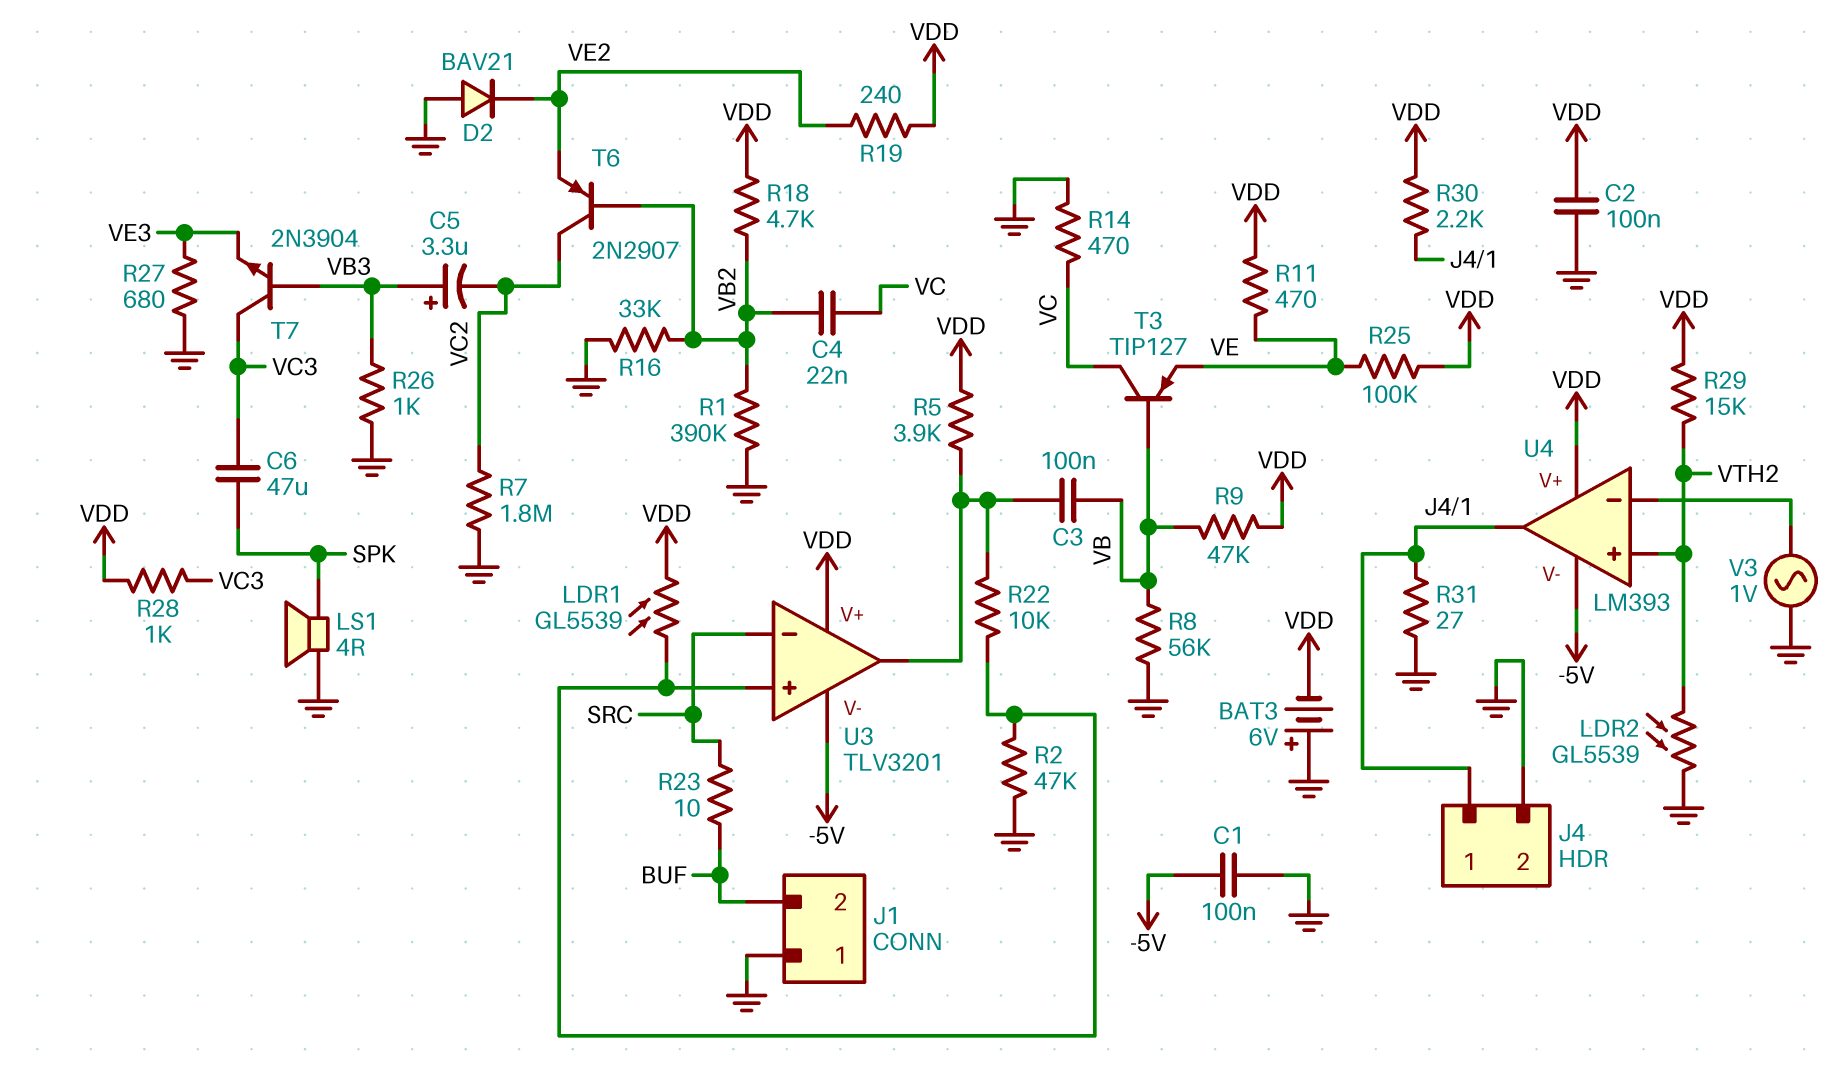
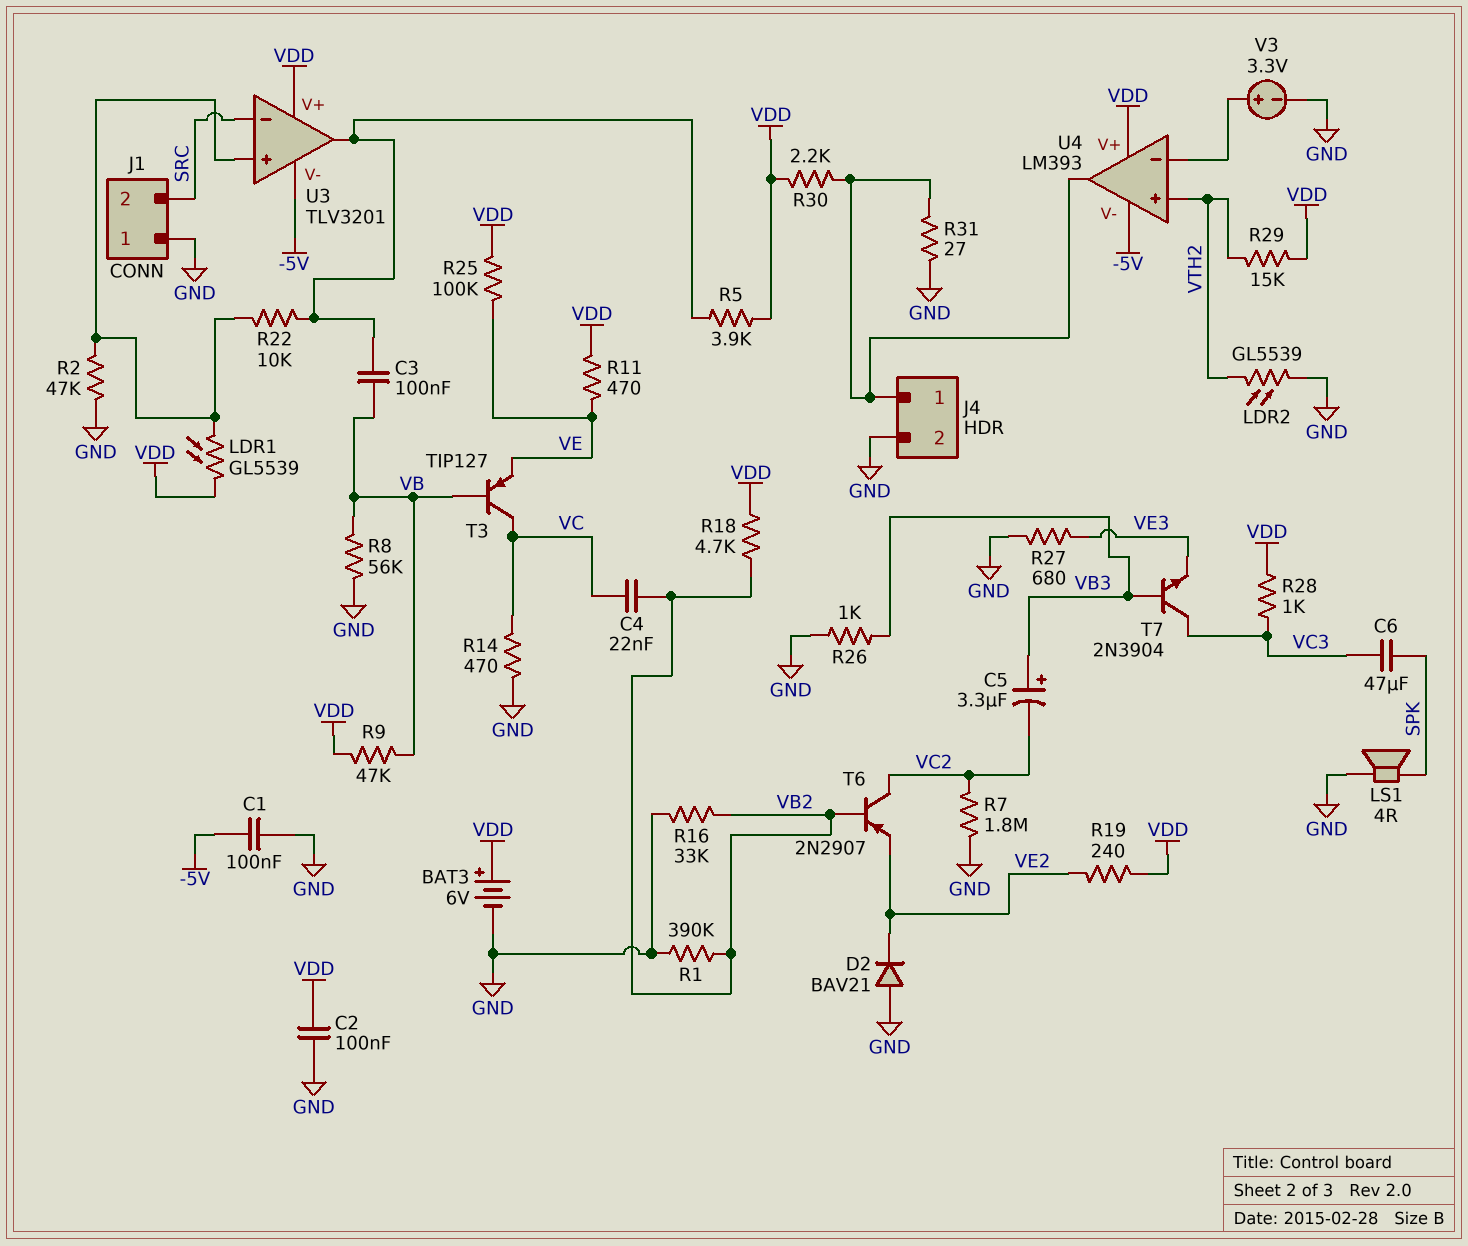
BAT3: 6V (plus GND, minus VDD) -> 6V (plus VDD, minus GND)
J1 pin 2: BUF -> SRC
R23: 10 (BUF, SRC) -> none
V3: AC 1V (GND, U4/in-) -> 3.3V (plus U4/in-, minus GND)

